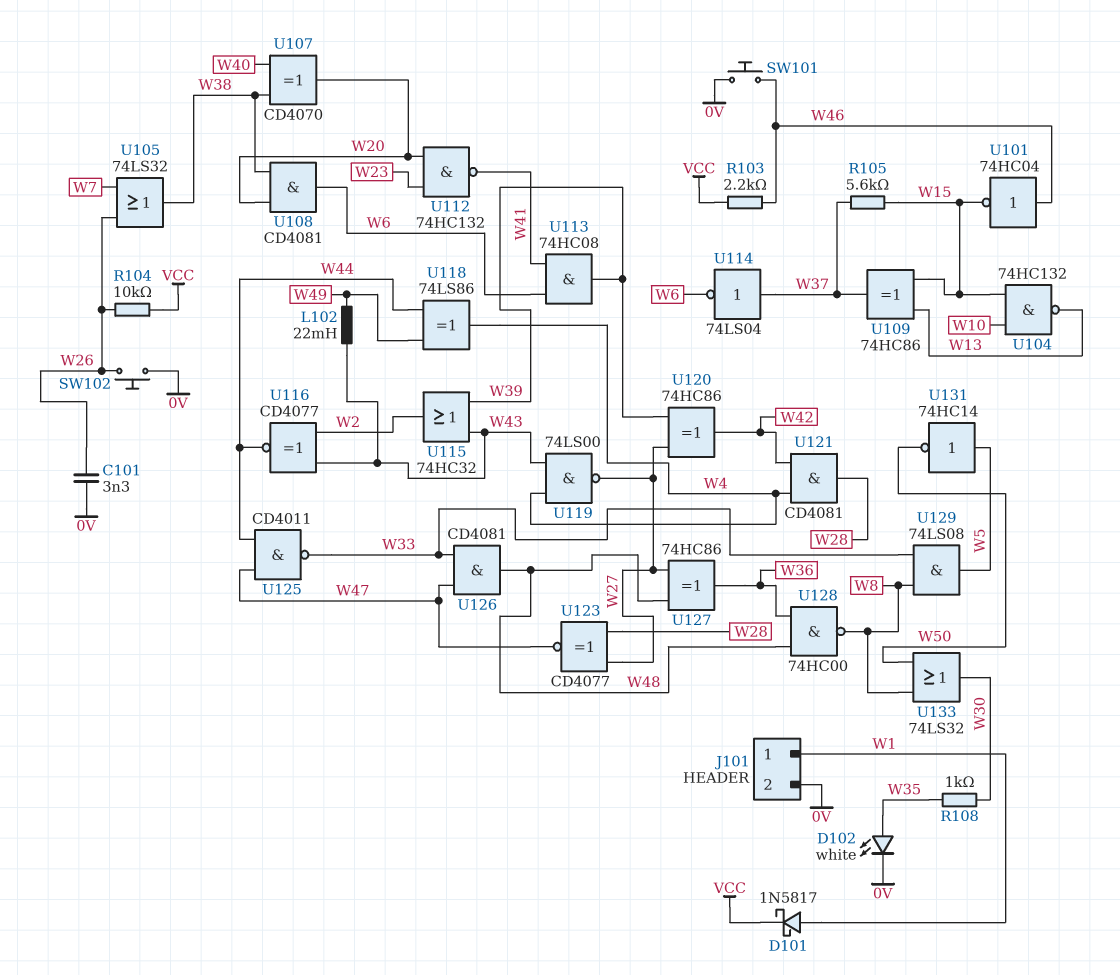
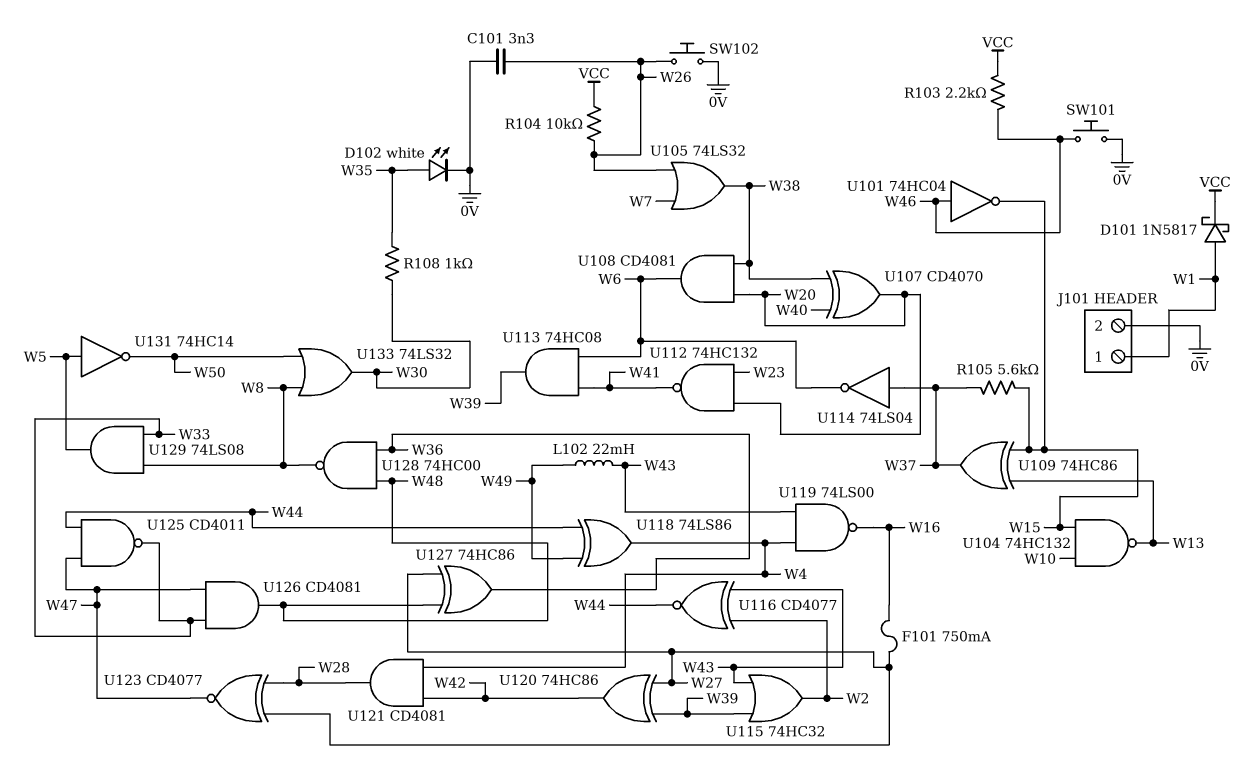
F101: none -> 750mA (W16, W27)
U119: NAND 74LS00 (in W4, in W43, out W27) -> NAND 74LS00 (in W4, in W43, out W16)

